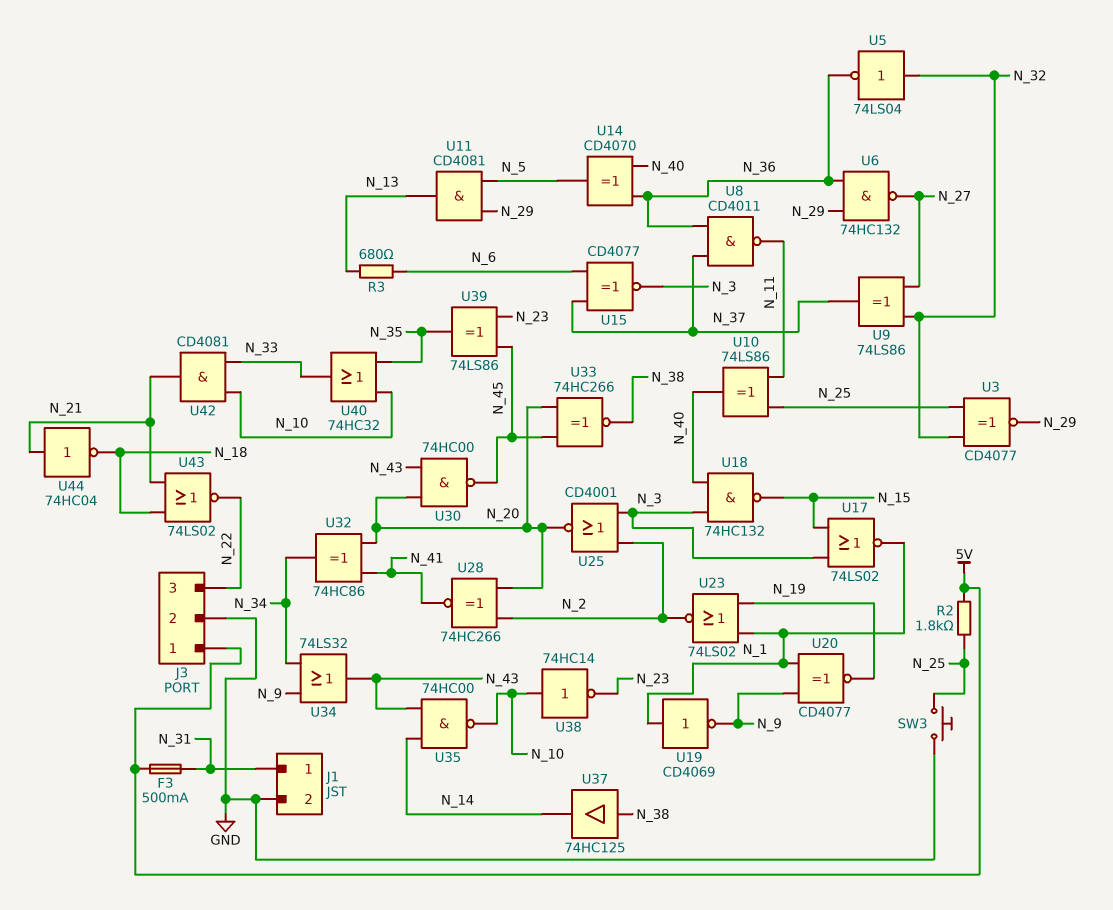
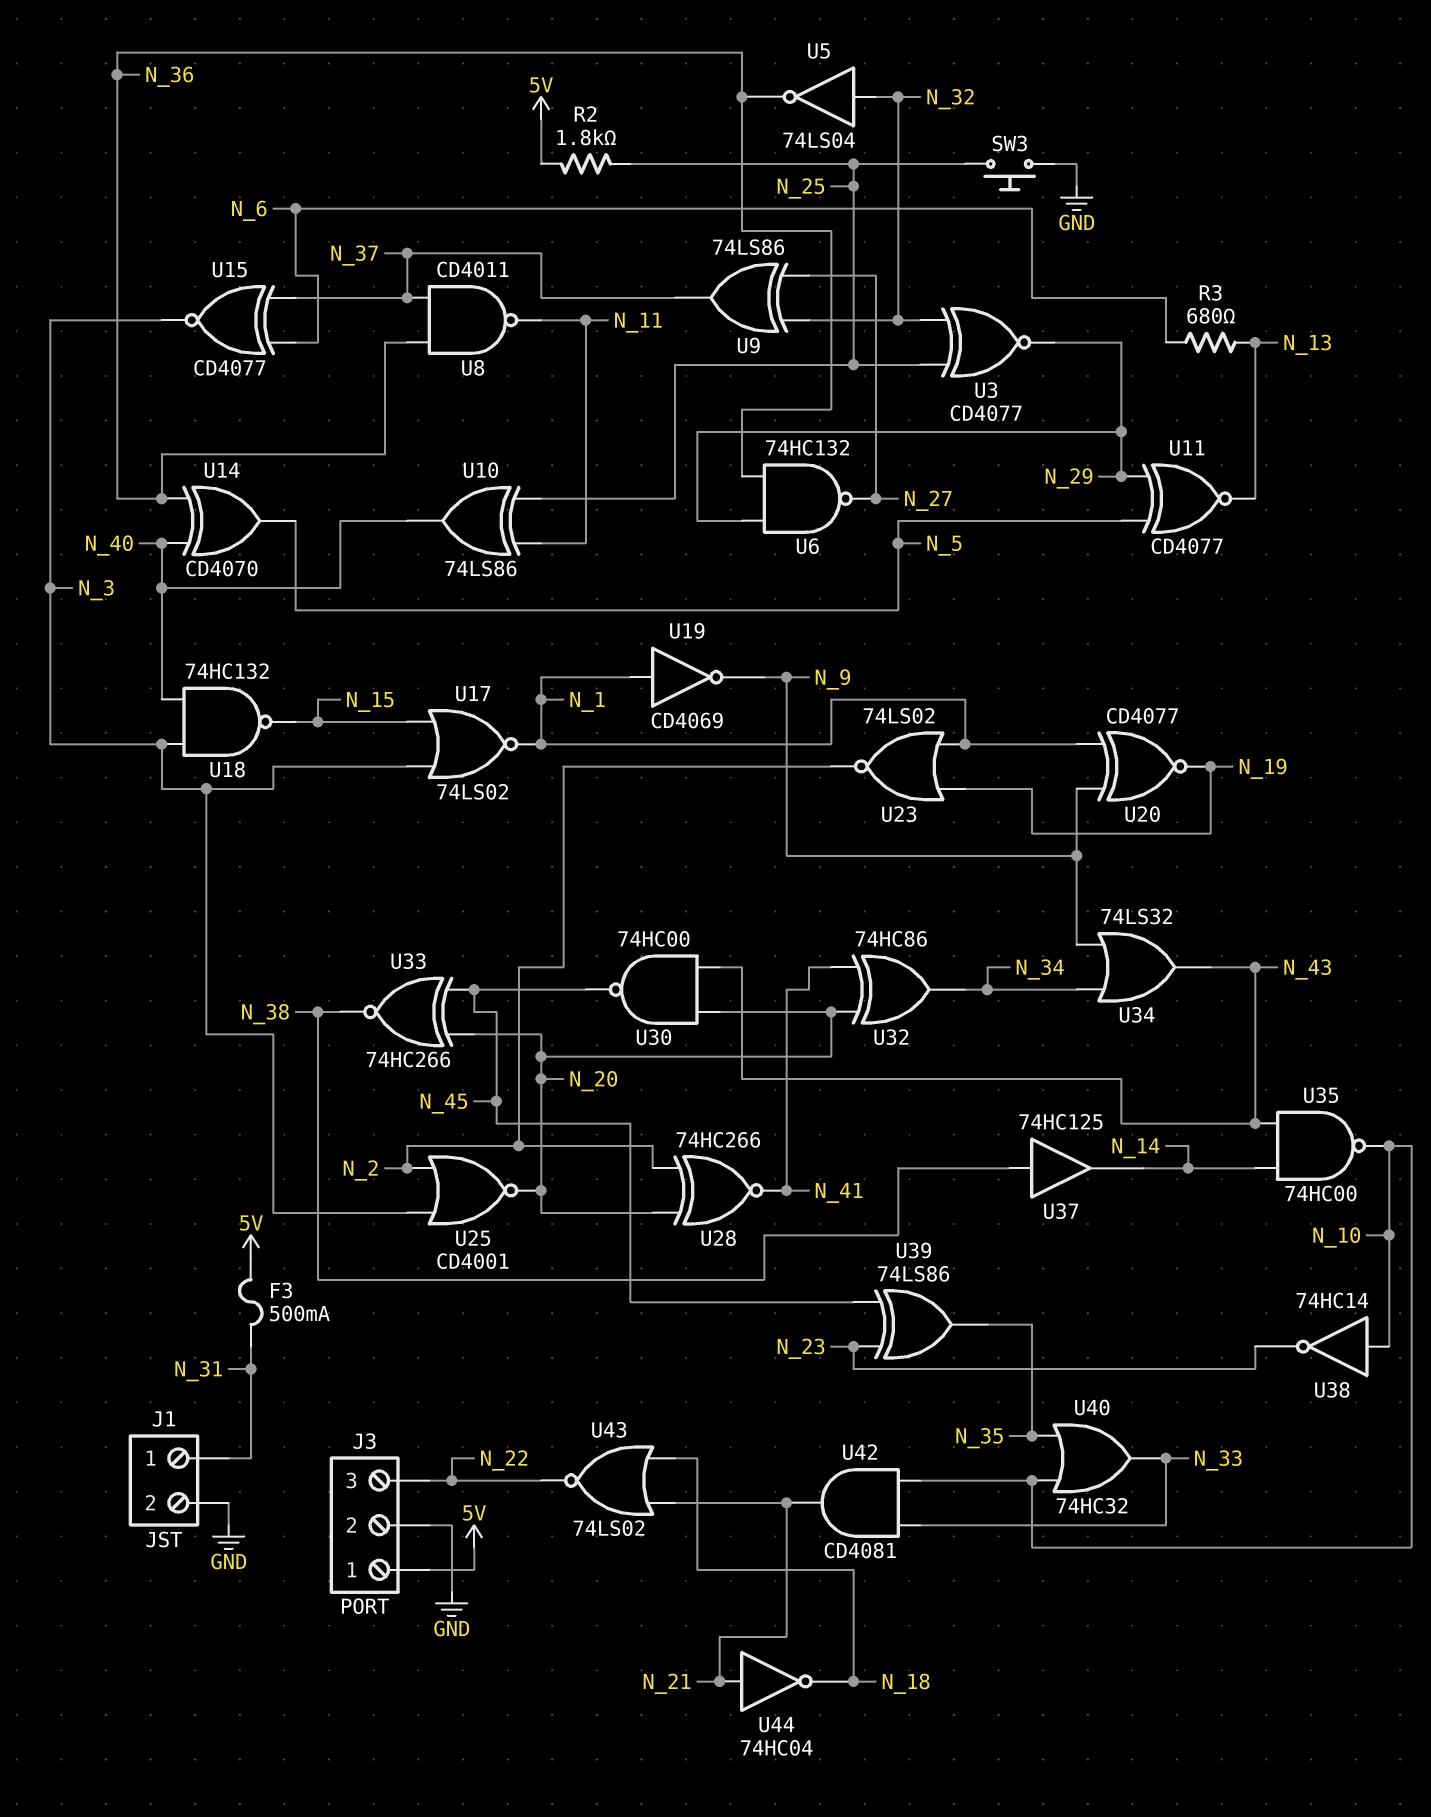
U11: AND CD4081 (in N_5, in N_29, out N_13) -> XNOR CD4077 (in N_5, in N_29, out N_13)

